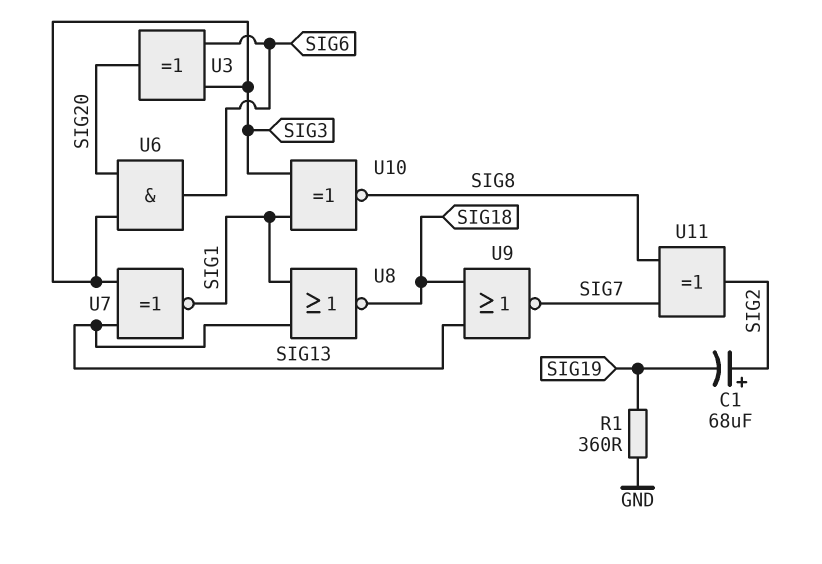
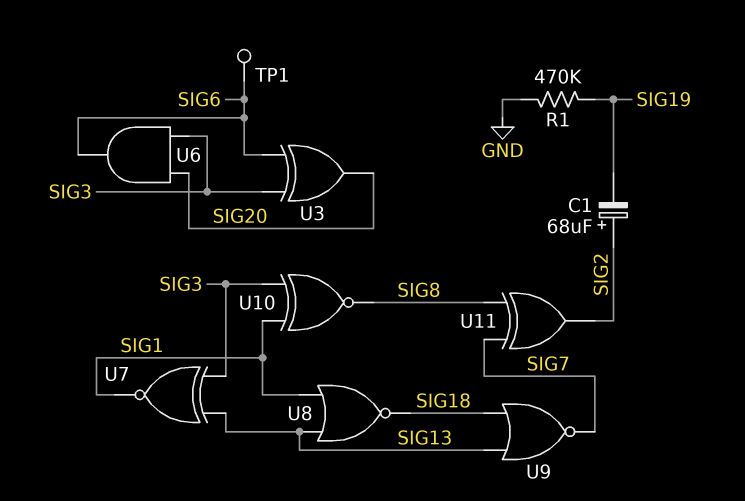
R1: 360 (GND, SIG19) -> 470k (GND, SIG19)
TP1: none -> test point (SIG6)

